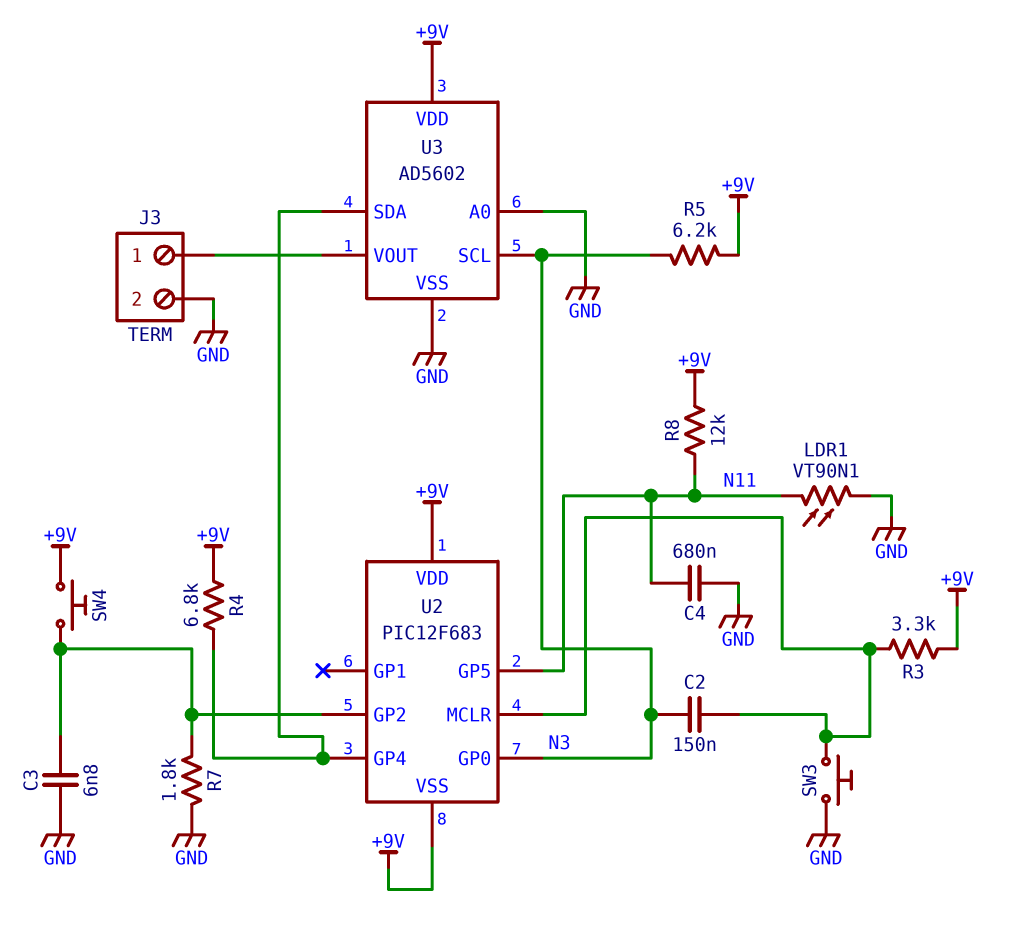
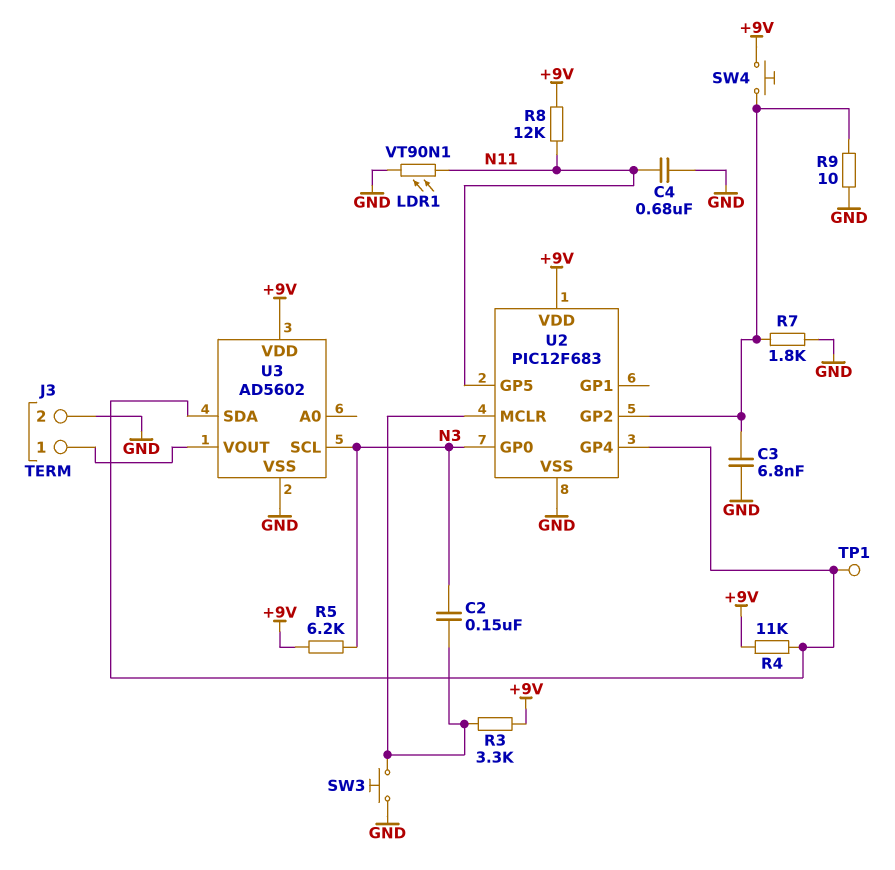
R4: 6.8k (+9V, U2/GP4) -> 11k (+9V, U2/GP4)
R9: none -> 10 (GND, U2/GP2)
TP1: none -> test point (U2/GP4)
U2 pin VSS: +9V -> GND
U3 pin A0: GND -> none

